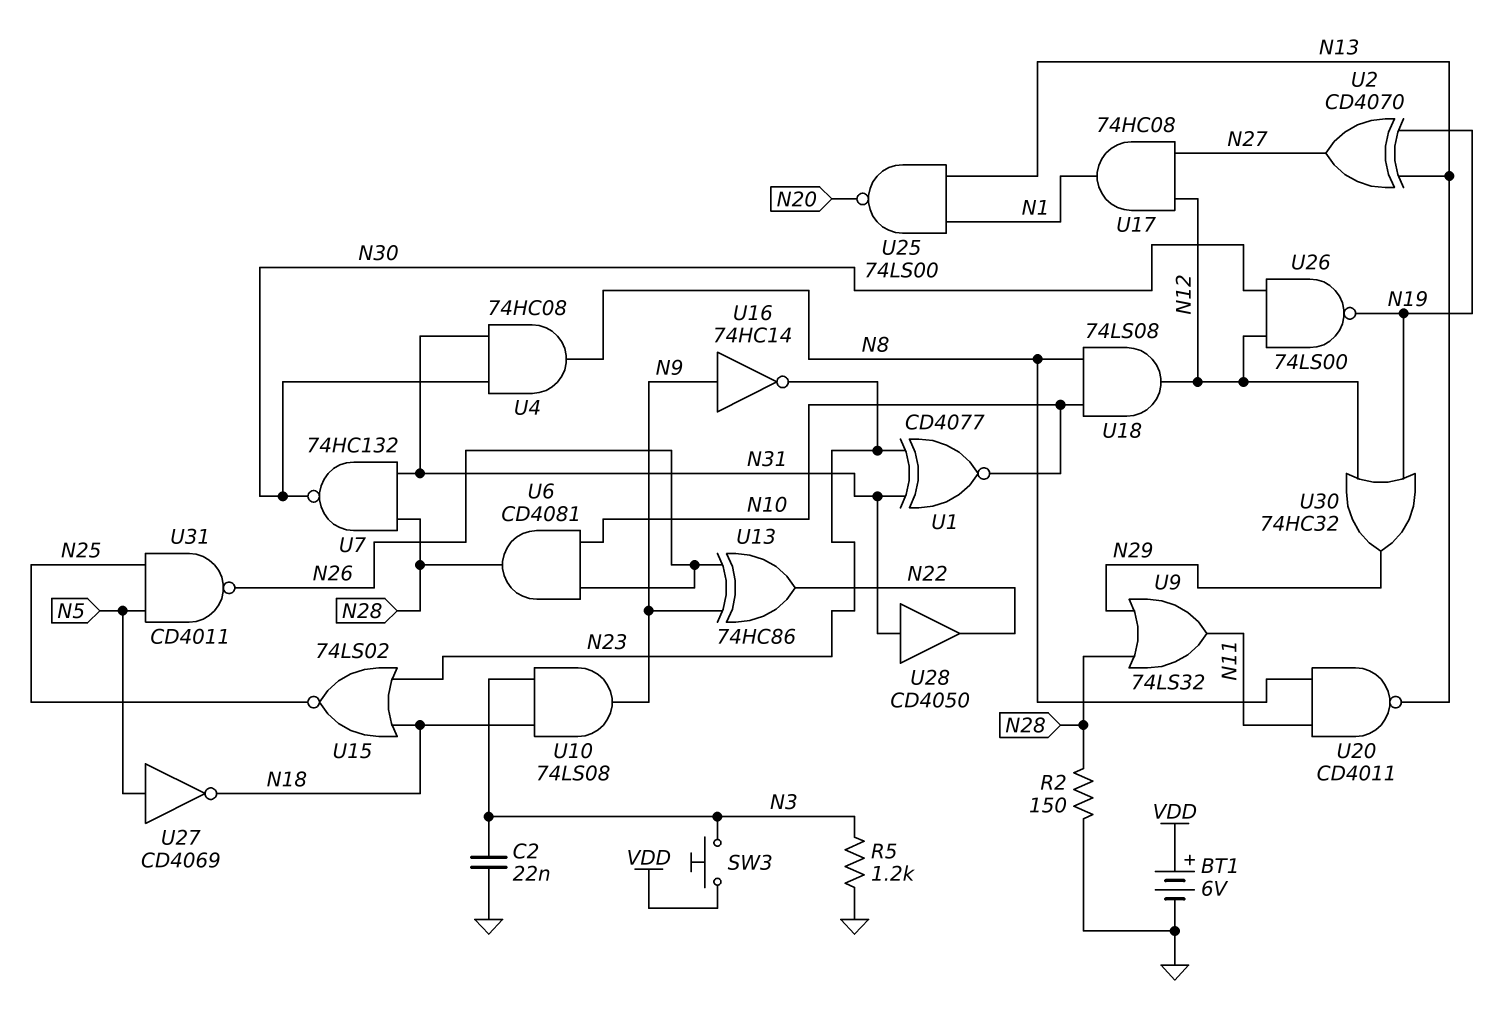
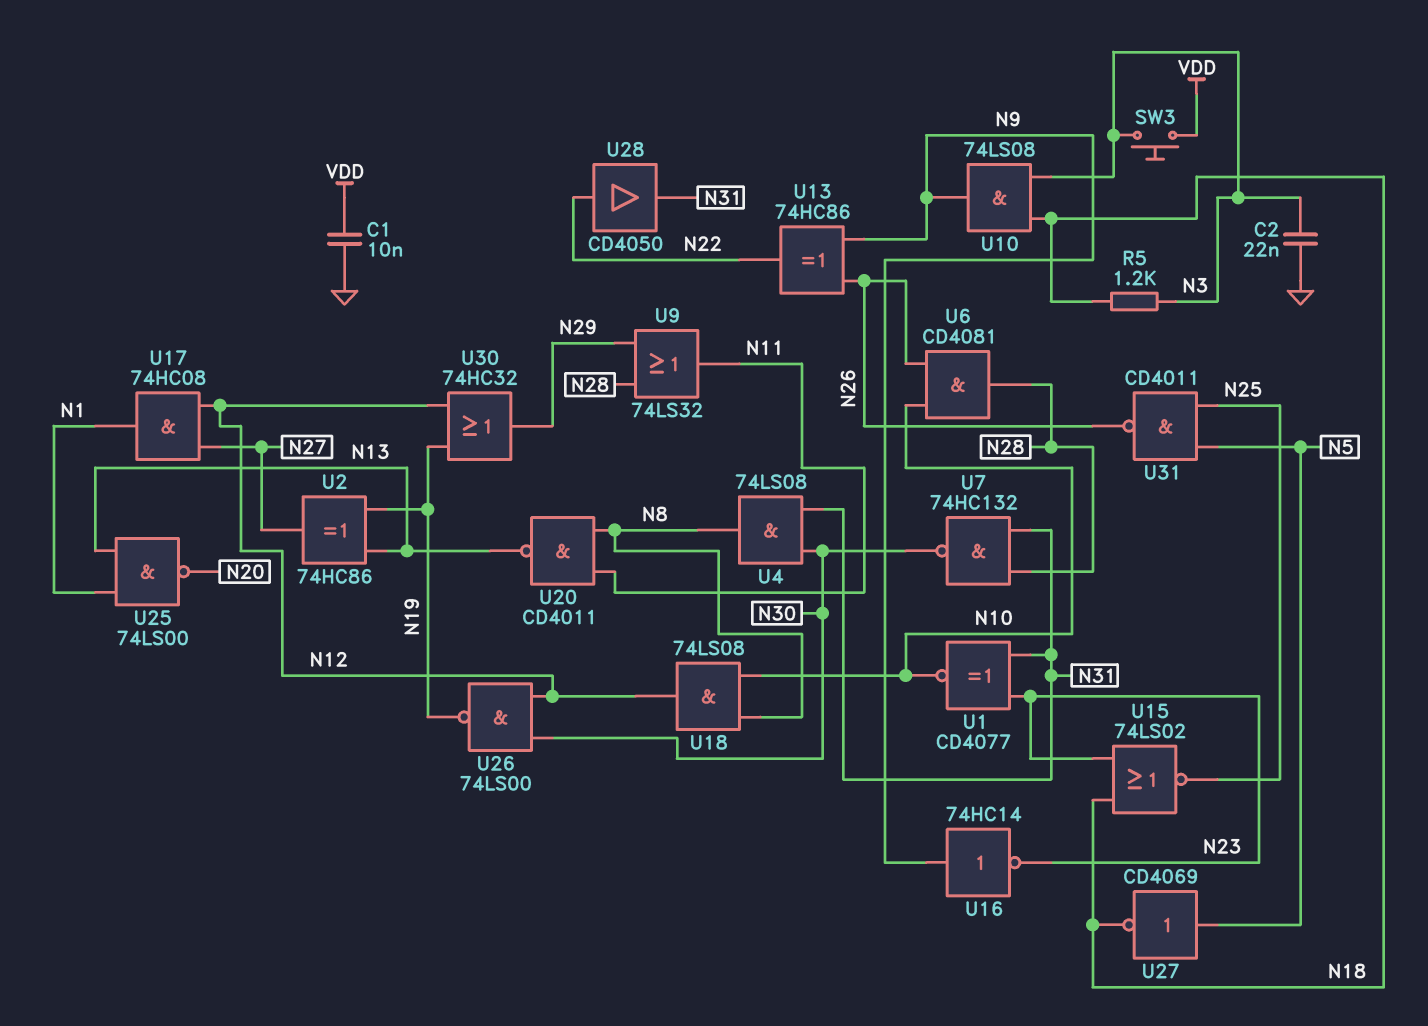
BT1: 6V (plus VDD, minus GND) -> none
C1: none -> 10nF (GND, VDD)
R2: 150 (GND, N28) -> none
R5: 1.2k (GND, N3) -> 1.2k (N3, N18)
U2: XOR CD4070 (in N13, in N19, out N27) -> XOR 74HC86 (in N13, in N19, out N27)
U4: AND 74HC08 (in N30, in N31, out N8) -> AND 74LS08 (in N30, in N31, out N8)
U28: buffer CD4050 (in N31, out N22) -> buffer CD4050 (in N22, out N31)

